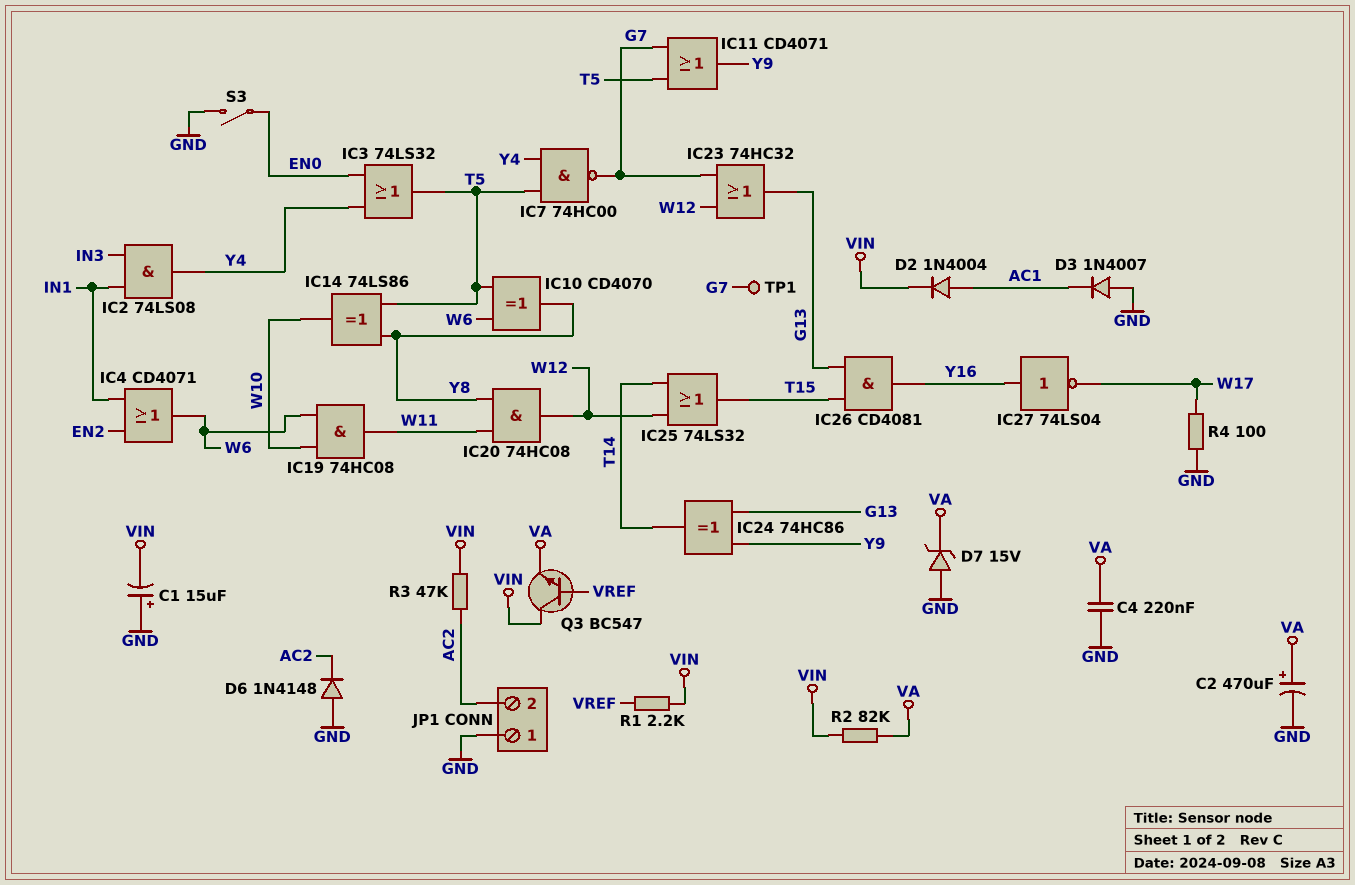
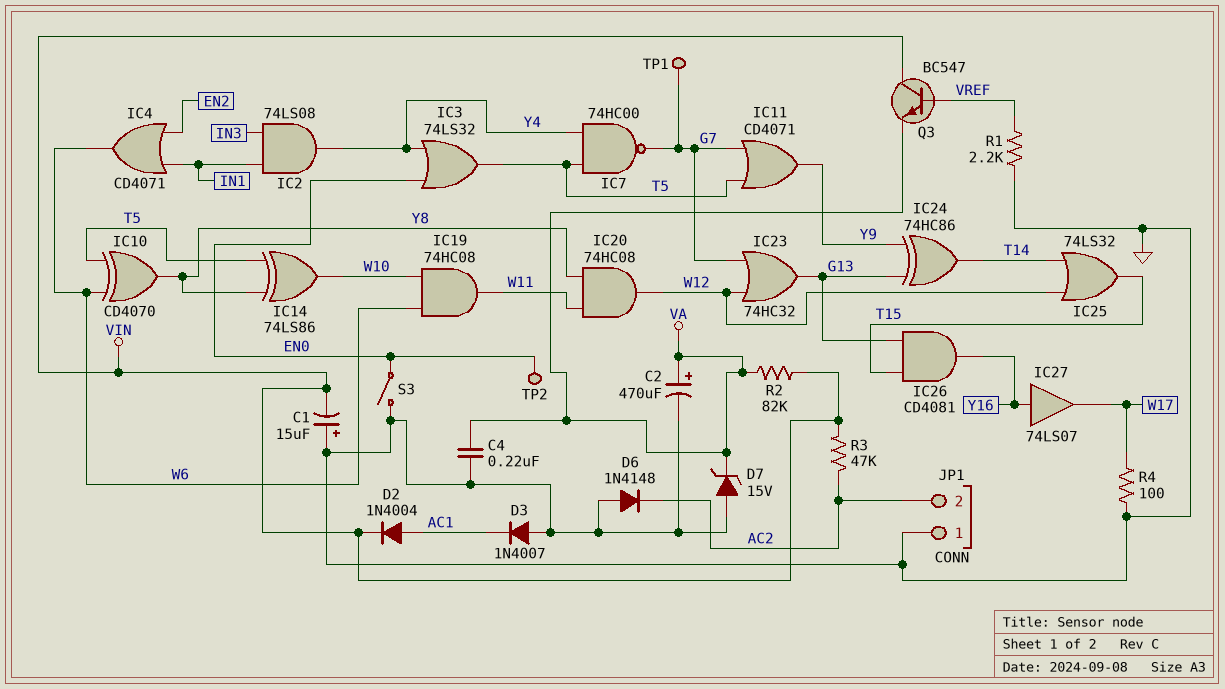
IC27: NOT 74LS04 (in Y16, out W17) -> buffer 74LS07 (in Y16, out W17)
R1: 2.2k (VIN, VREF) -> 2.2k (GND, VREF)
TP2: none -> test point (EN0)

